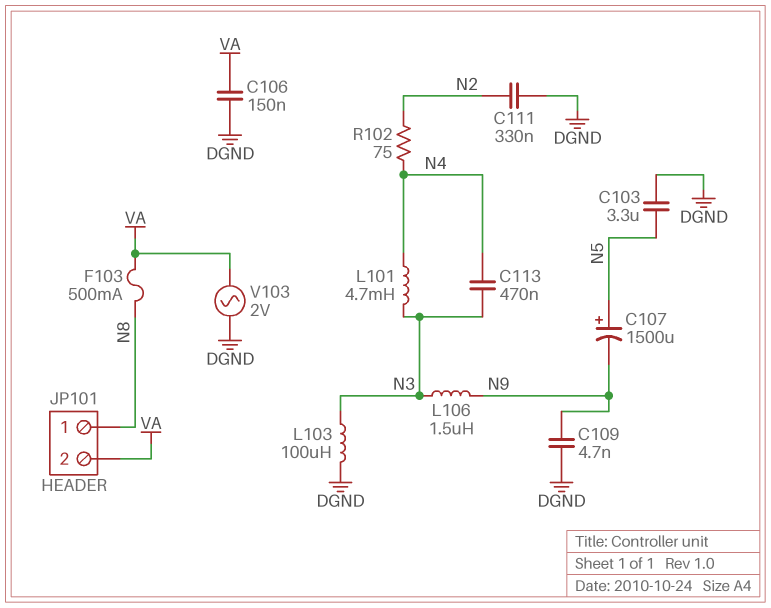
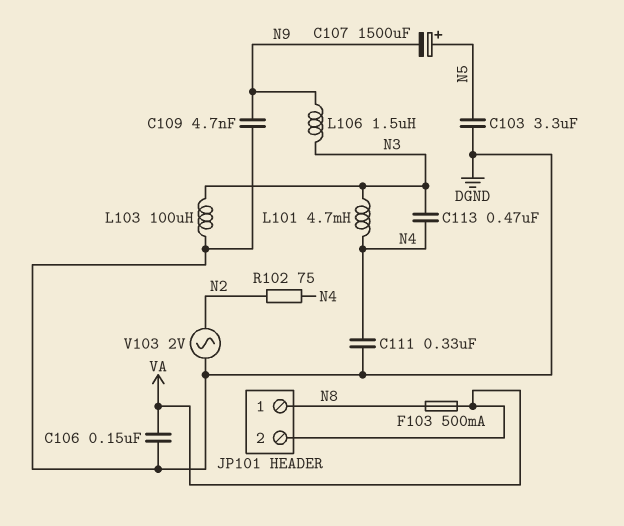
C111: 330nF (DGND, N2) -> 330nF (DGND, N4)
V103: AC 2V (DGND, VA) -> AC 2V (DGND, N2)

